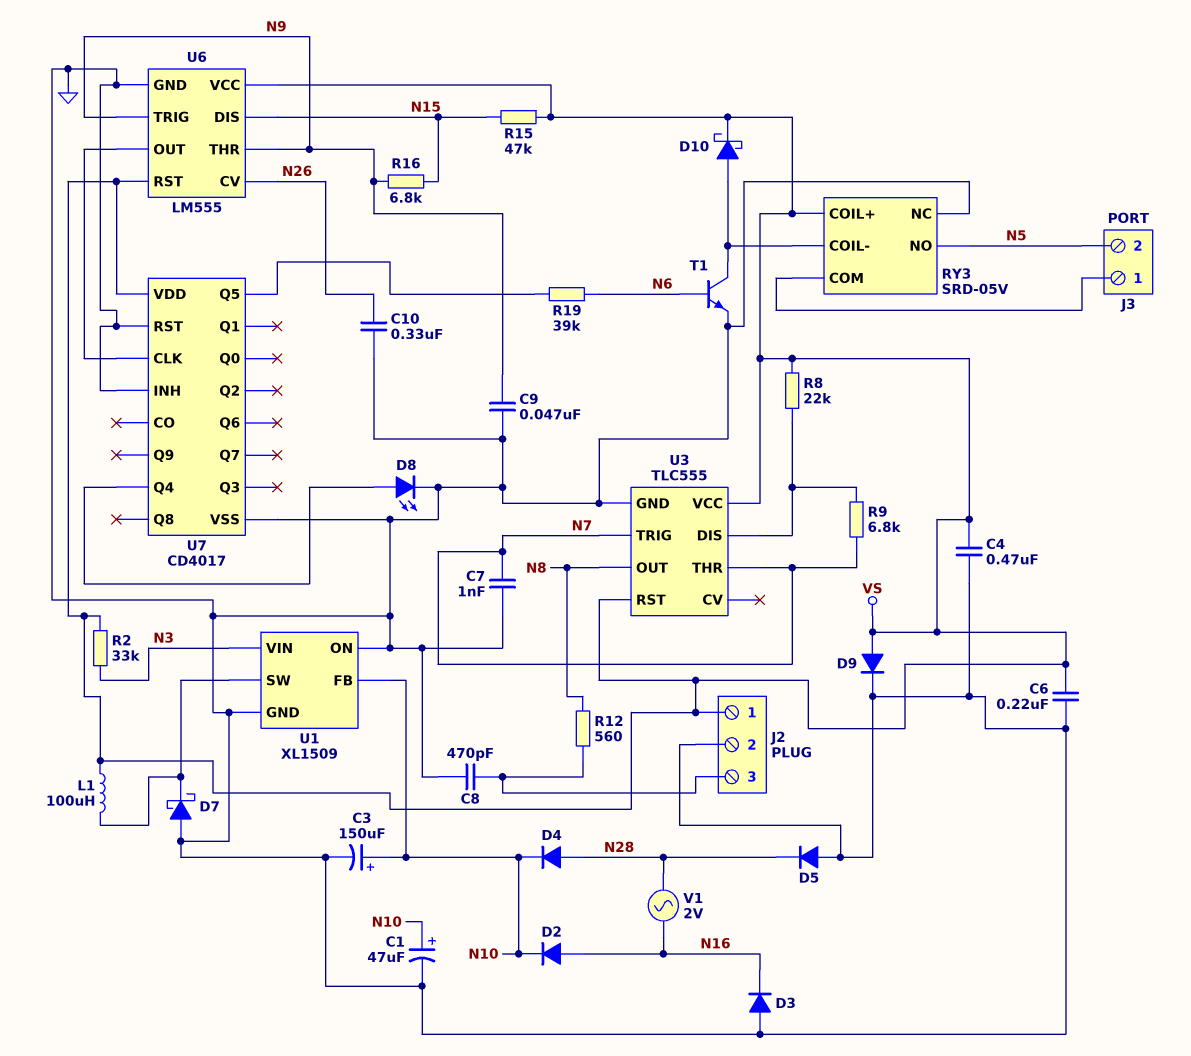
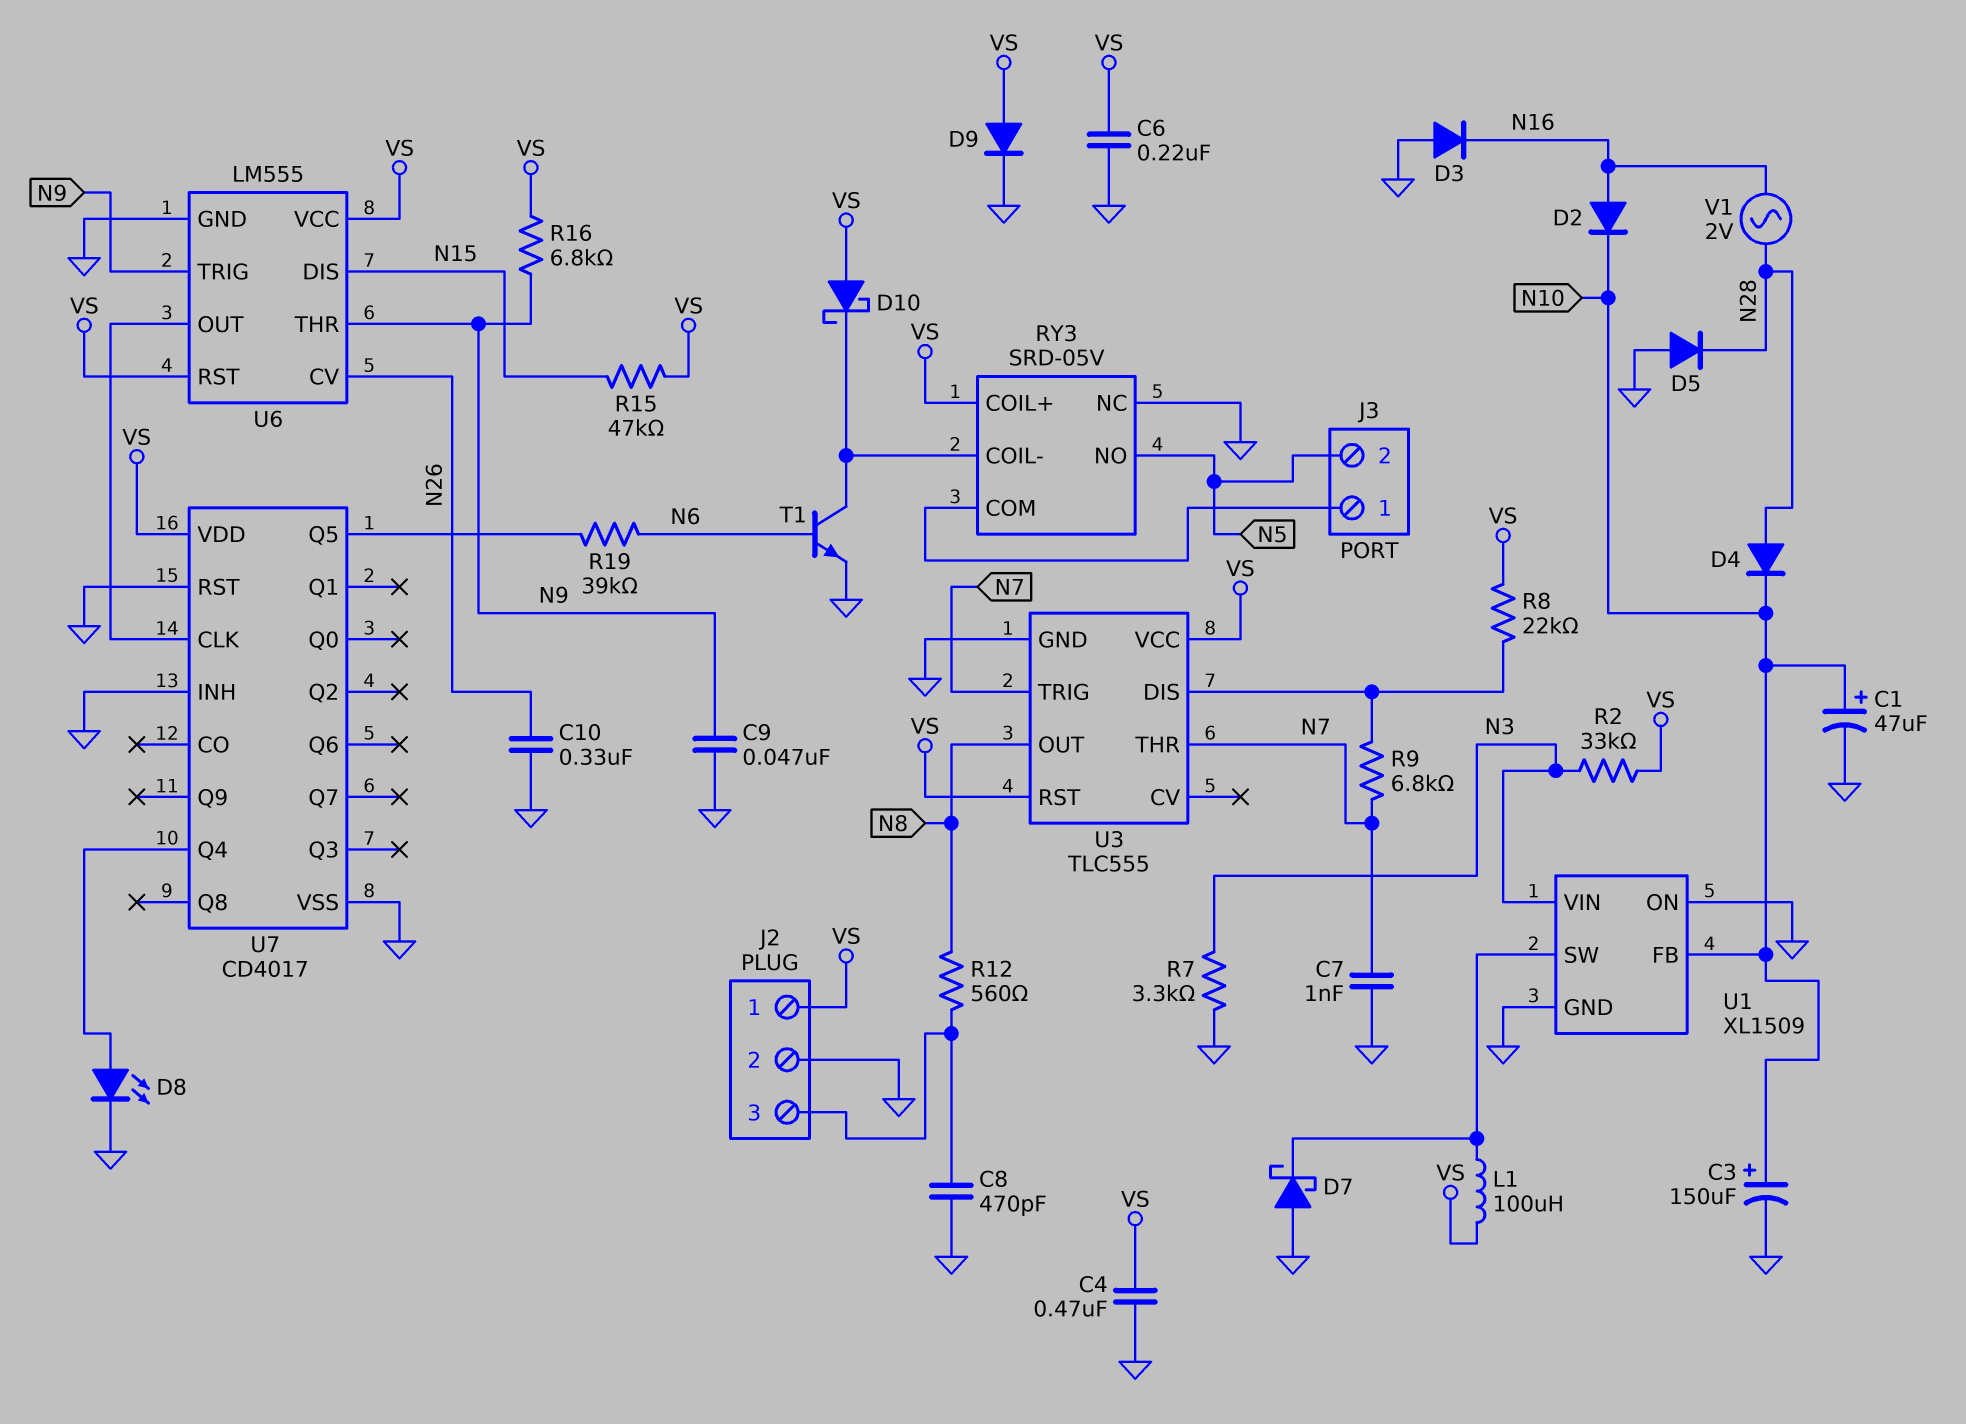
D10: schottky (A RY3/COIL-, K VS) -> schottky (A VS, K RY3/COIL-)
R7: none -> 3.3k (GND, N3)
R16: 6.8k (N9, N15) -> 6.8k (N9, VS)

